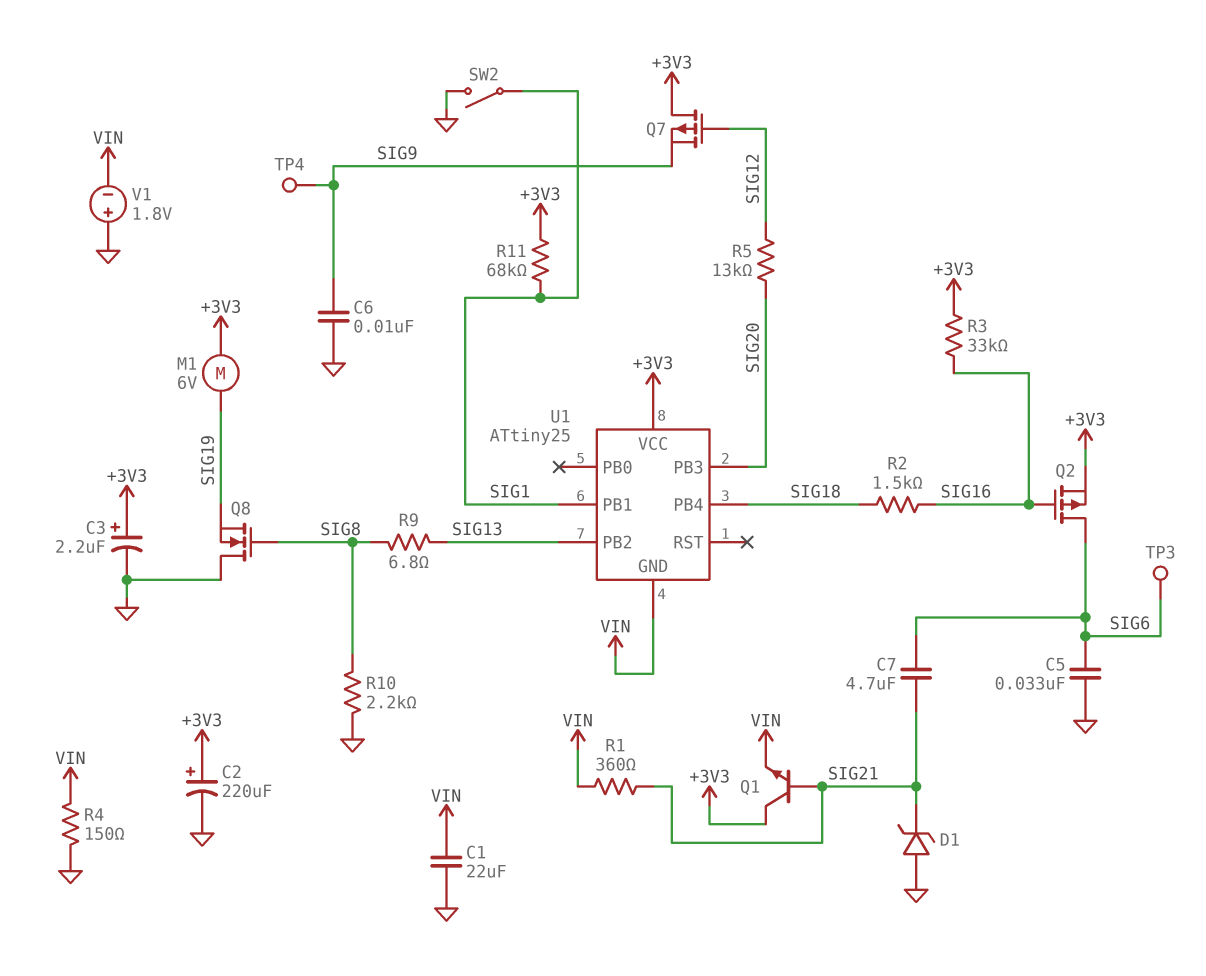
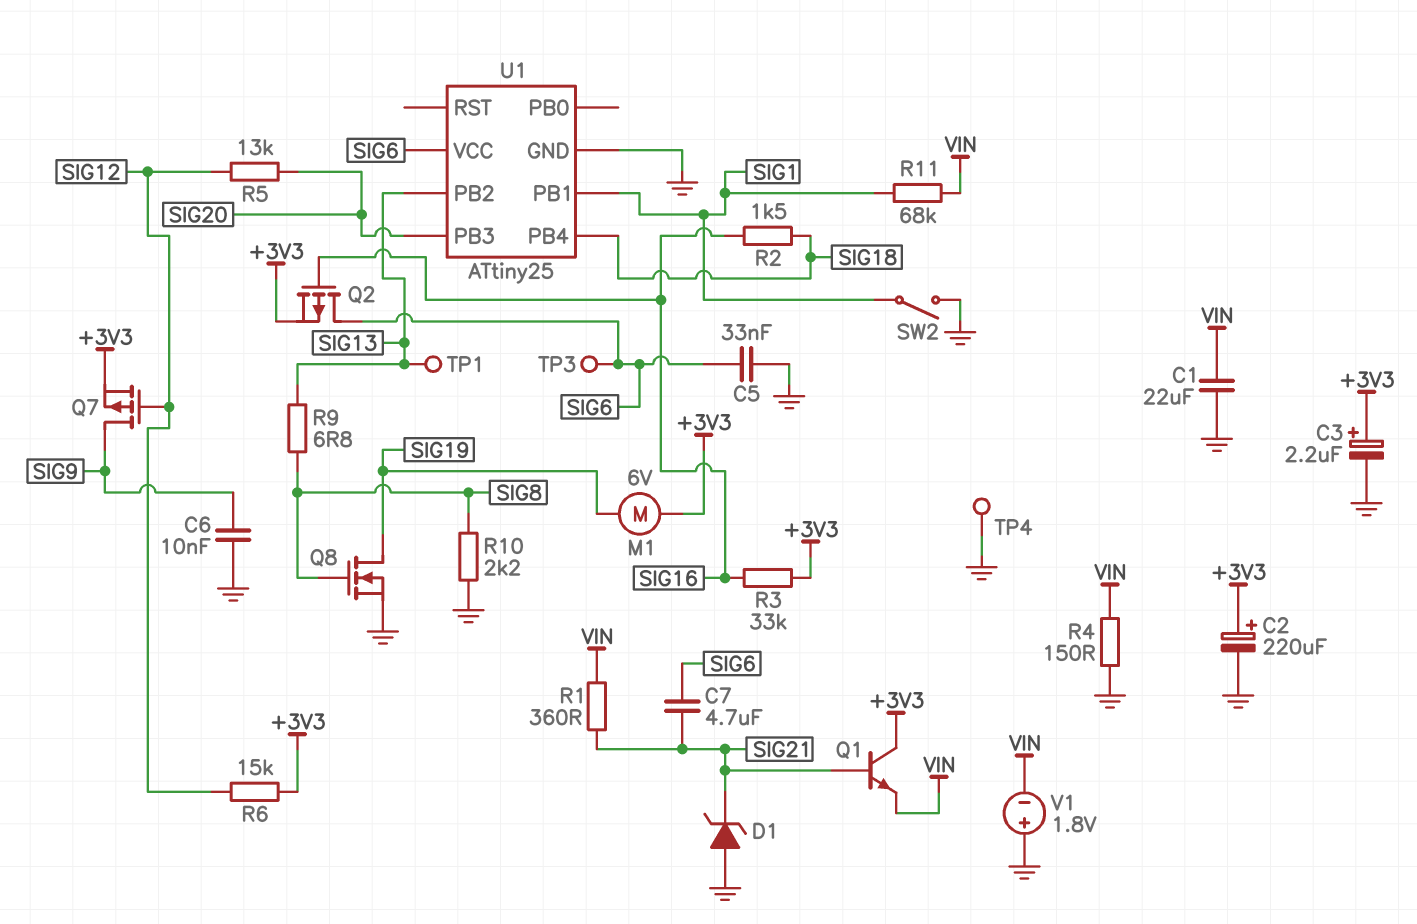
Q7: PMOS (G SIG12, D +3V3, S SIG9) -> PMOS (G SIG12, D SIG9, S +3V3)
Q8: NMOS (G SIG8, D GND, S SIG19) -> NMOS (G SIG8, D SIG19, S GND)
R6: none -> 15k (+3V3, SIG12)
R11: 68k (+3V3, SIG1) -> 68k (SIG1, VIN)
TP1: none -> test point (SIG13)
TP4: test point (SIG9) -> test point (GND)
U1 pin GND: VIN -> GND
U1 pin VCC: +3V3 -> SIG6

